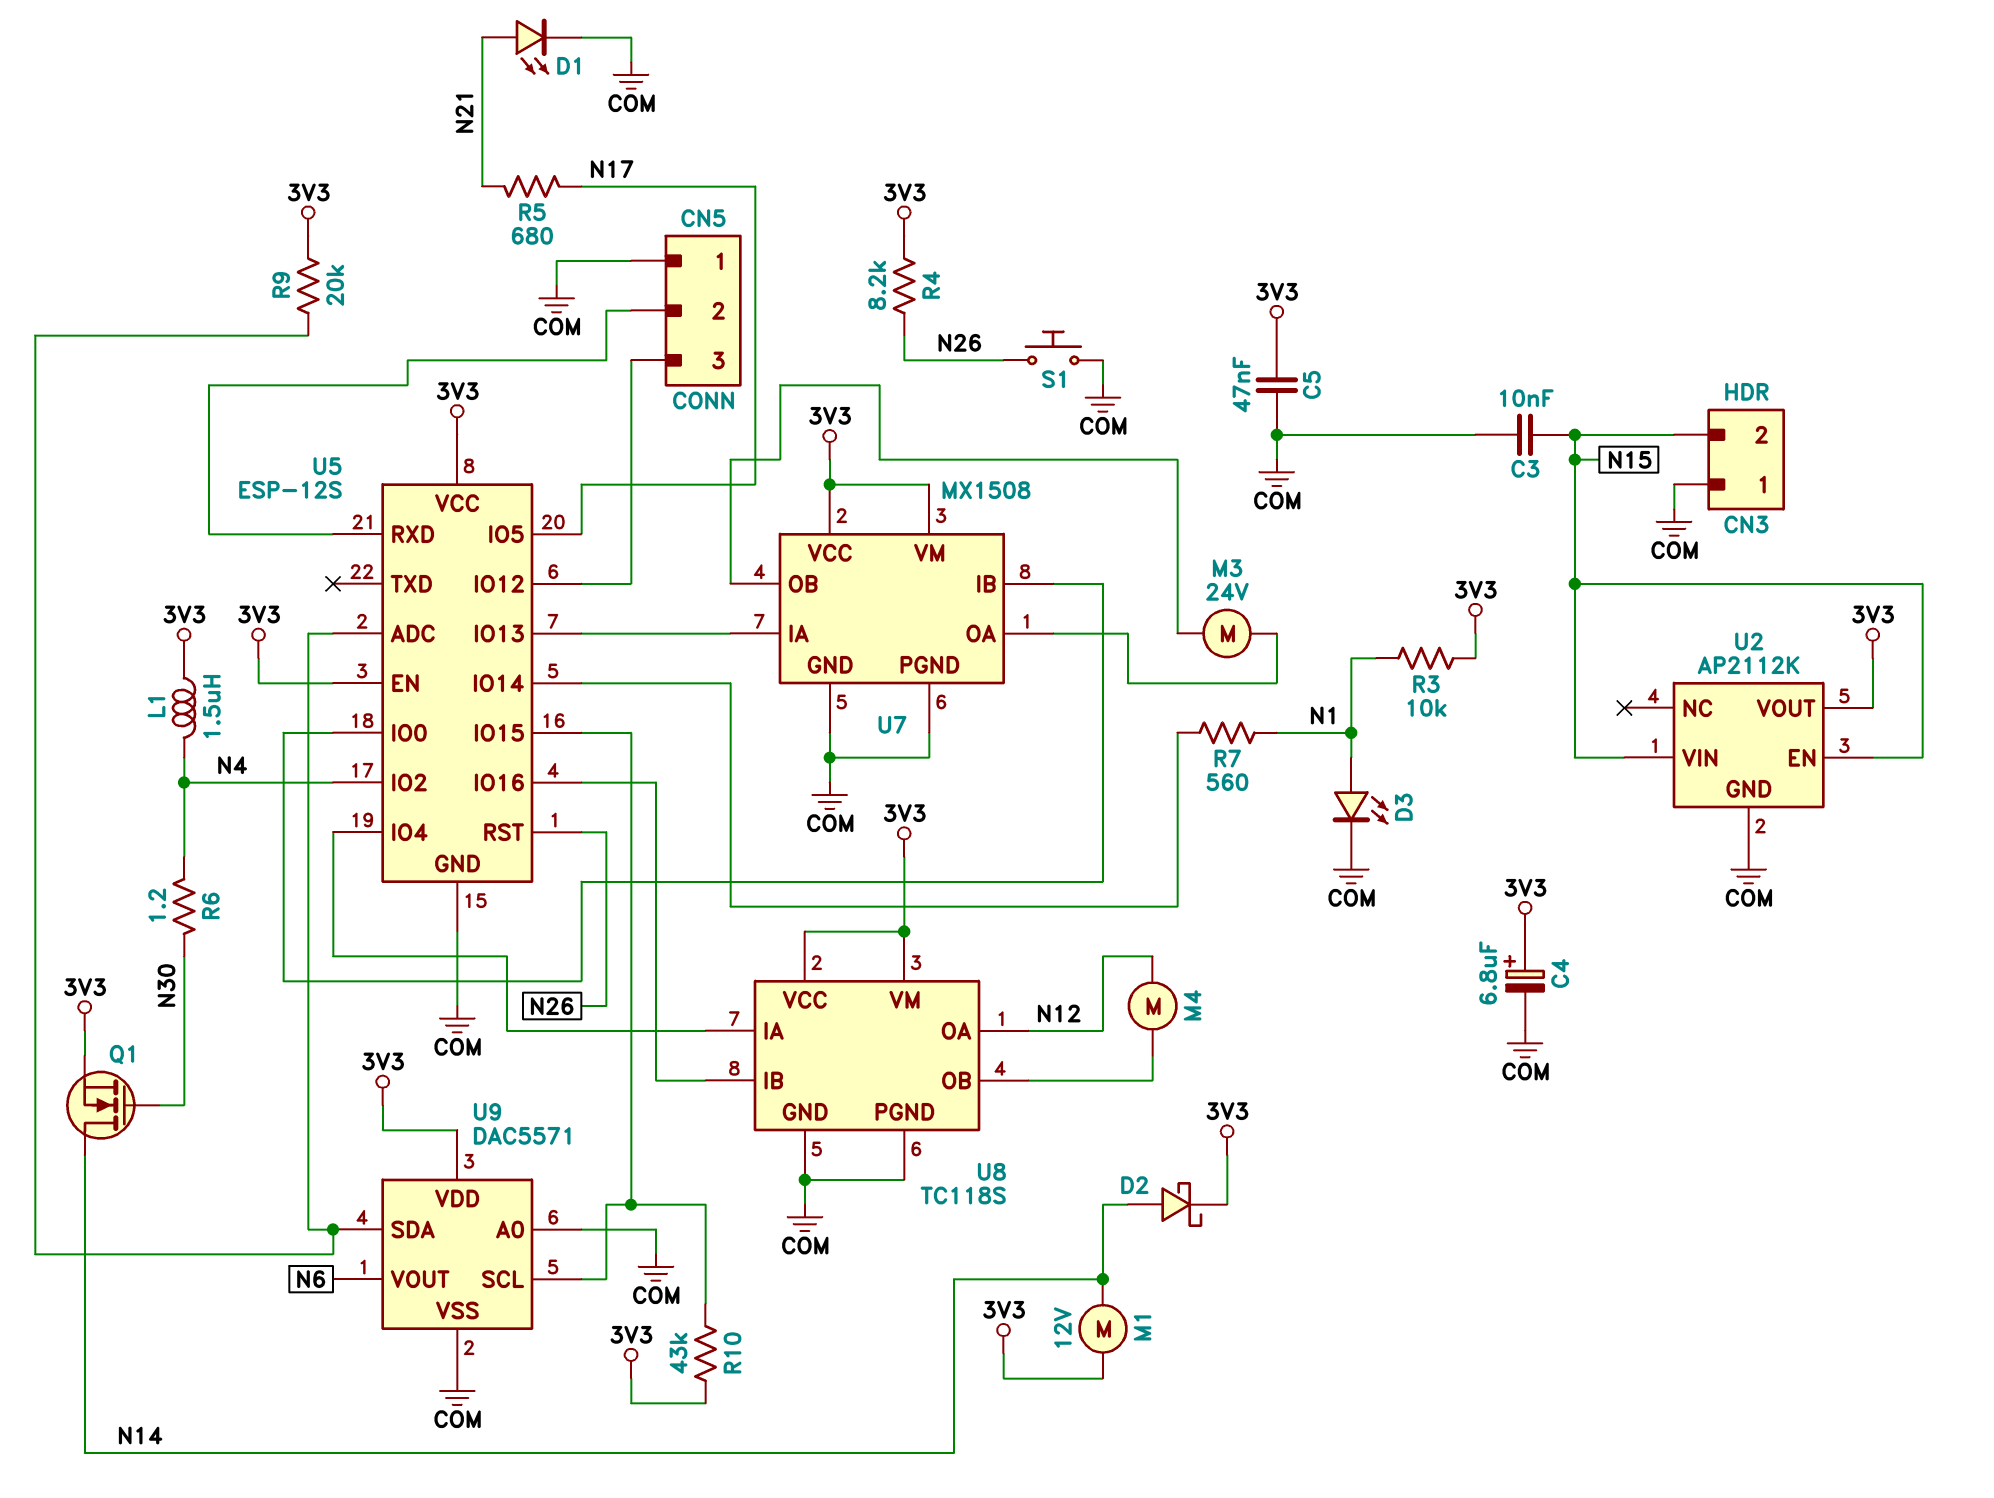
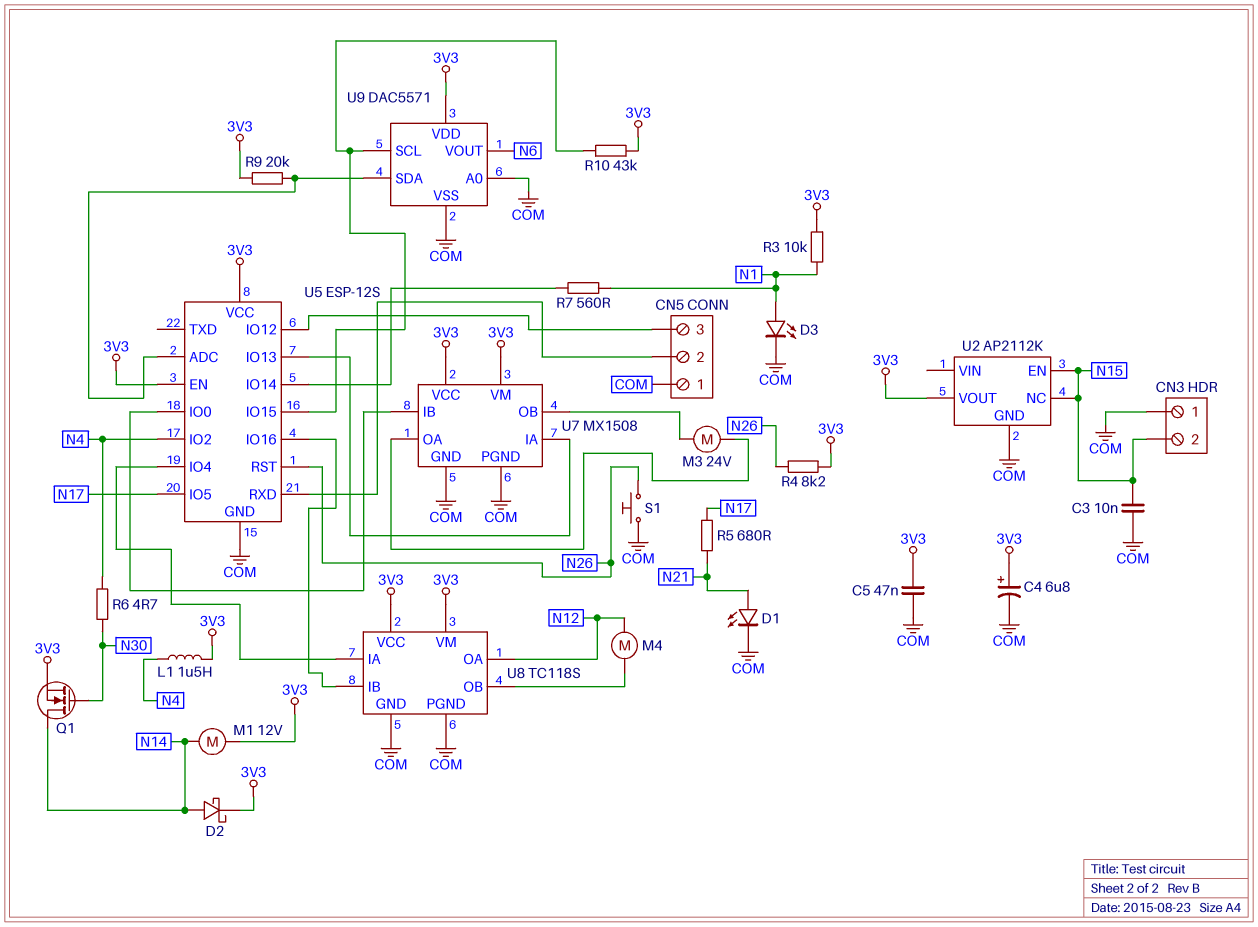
R6: 1.2 (N4, N30) -> 4.7 (N4, N30)
U2 pin NC: none -> N15
U2 pin VIN: N15 -> none

